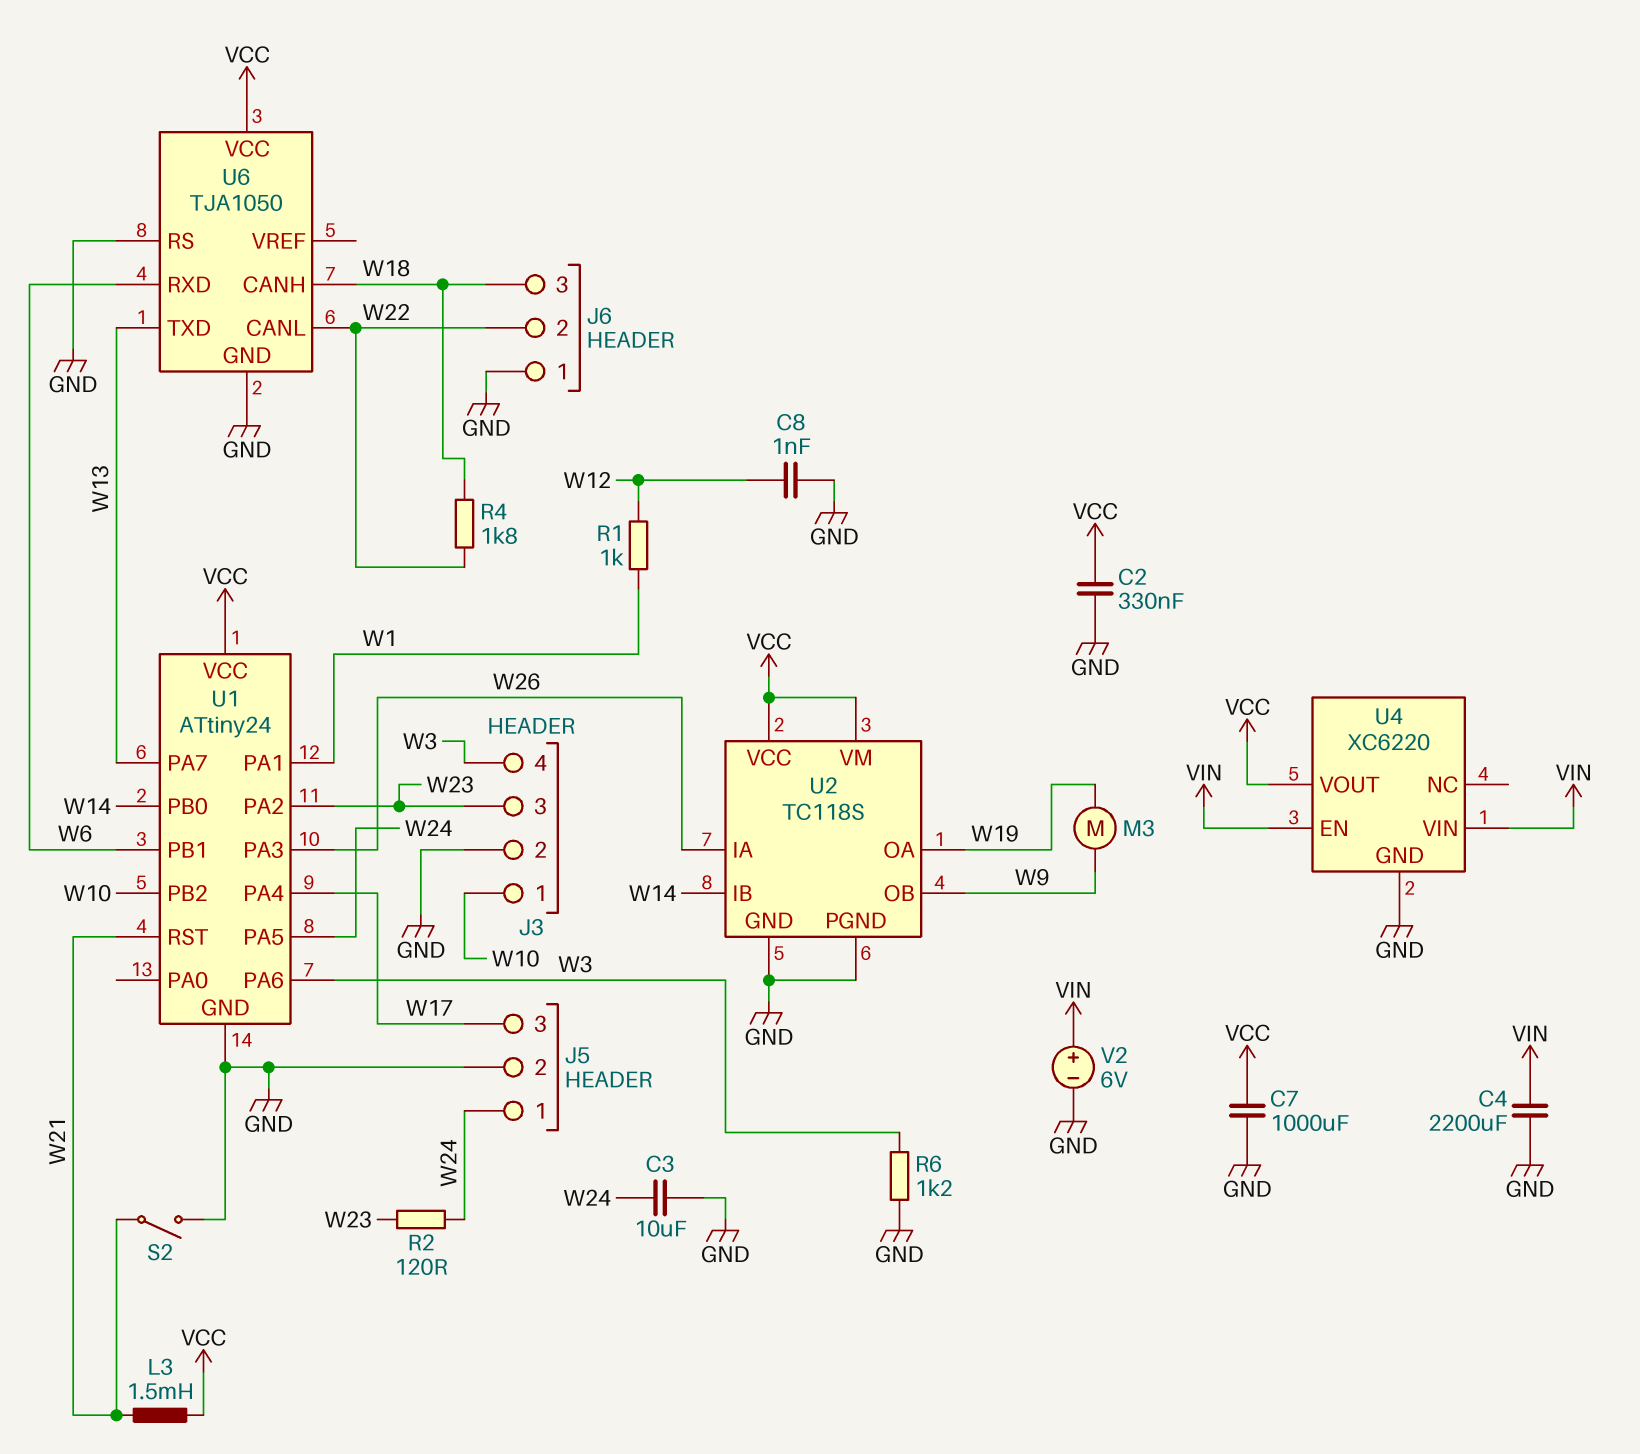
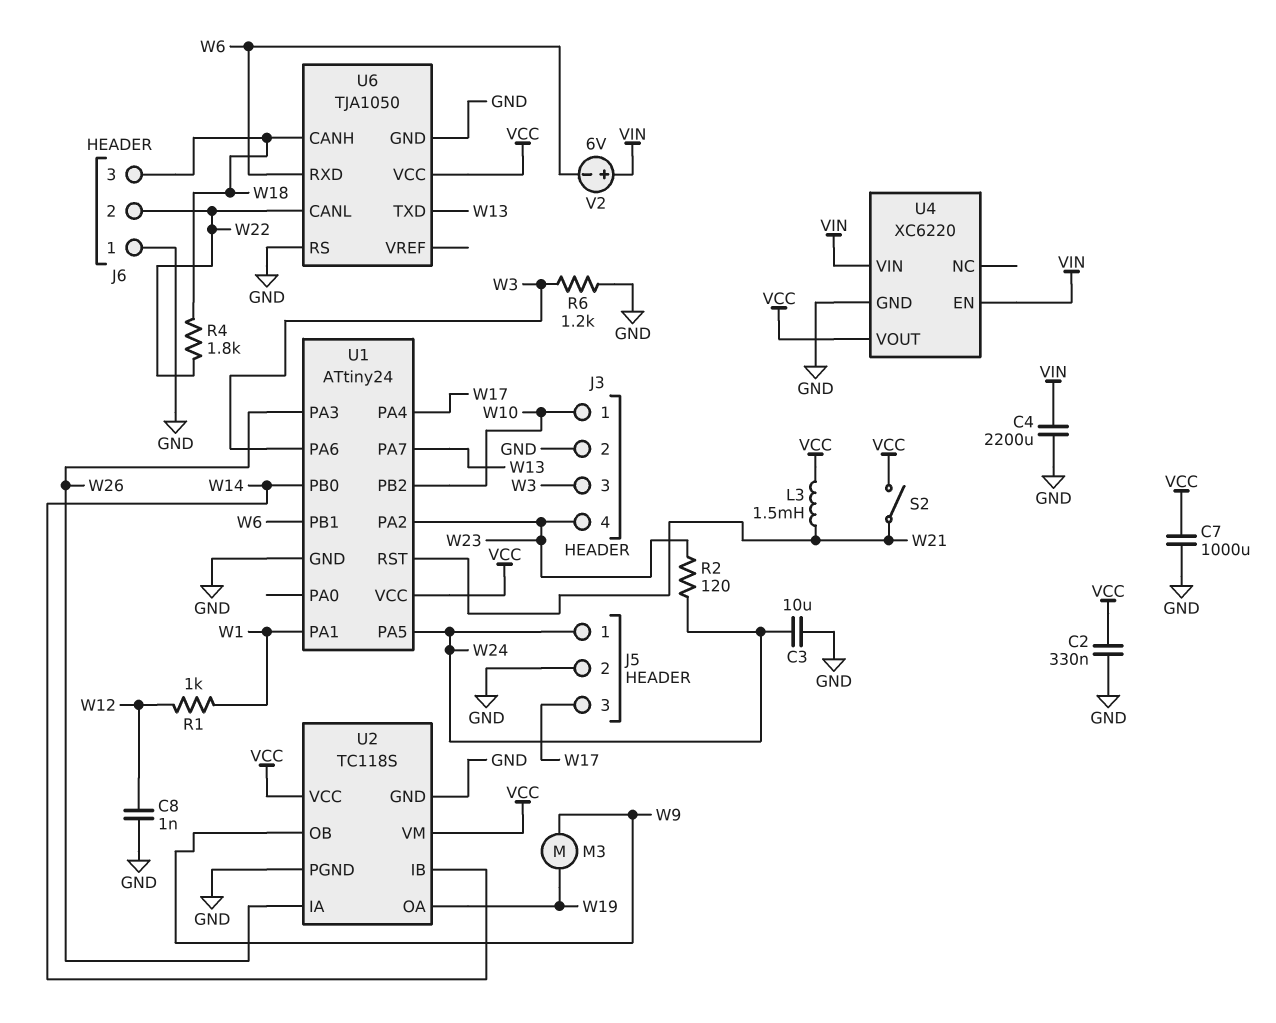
J3 pin 3: W23 -> W3
J3 pin 4: W3 -> W23
S2: switch (GND, W21) -> switch (VCC, W21)
V2: 6V (plus VIN, minus GND) -> 6V (plus VIN, minus W6)

